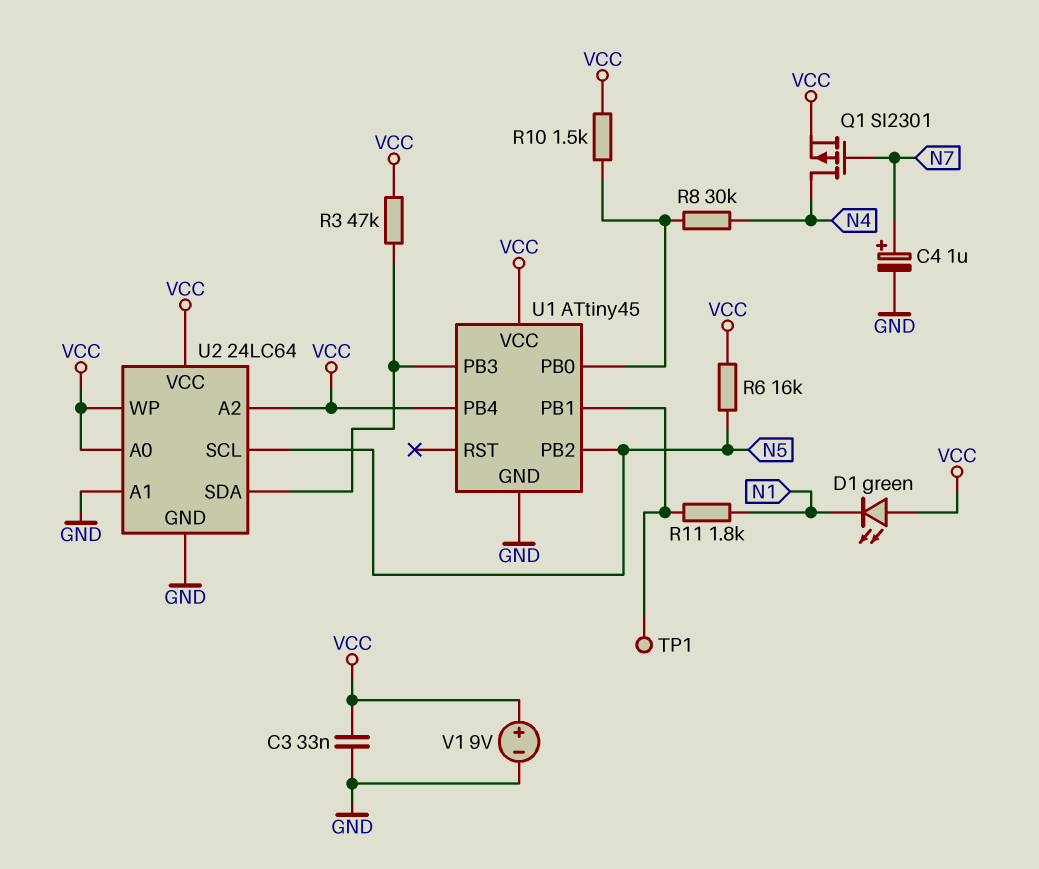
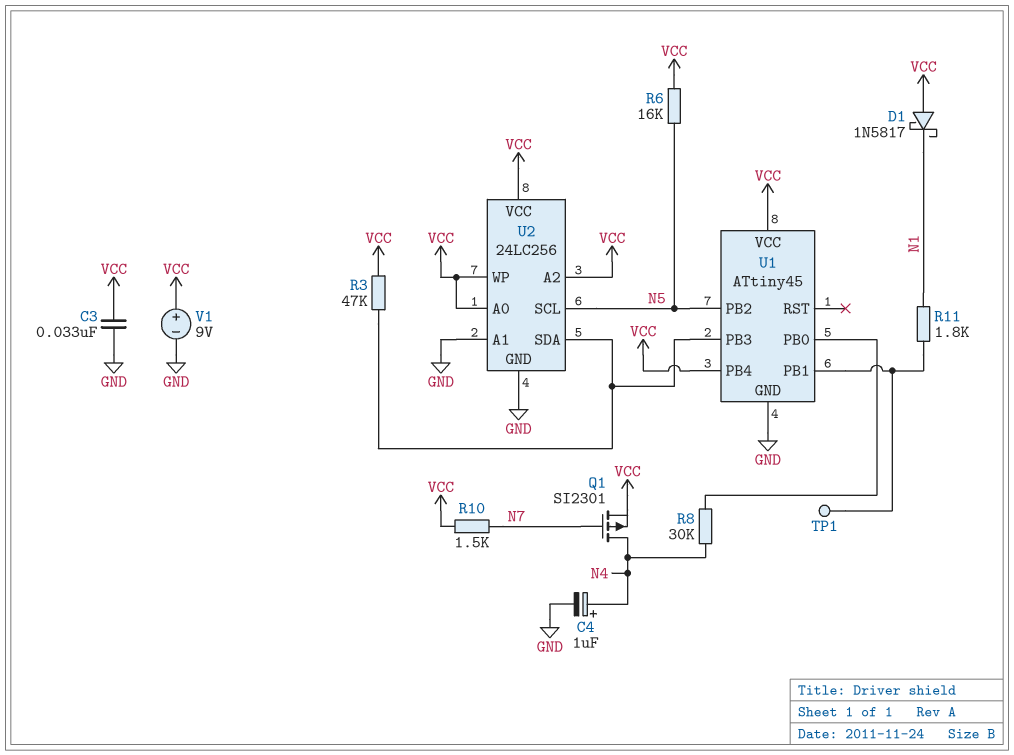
C4: 1uF (plus N7, minus GND) -> 1uF (plus N4, minus GND)
D1: LED green (A VCC, K N1) -> schottky 1N5817 (A VCC, K N1)
R10: 1.5k (U1/PB0, VCC) -> 1.5k (N7, VCC)
U2: 24LC64 -> 24LC256

